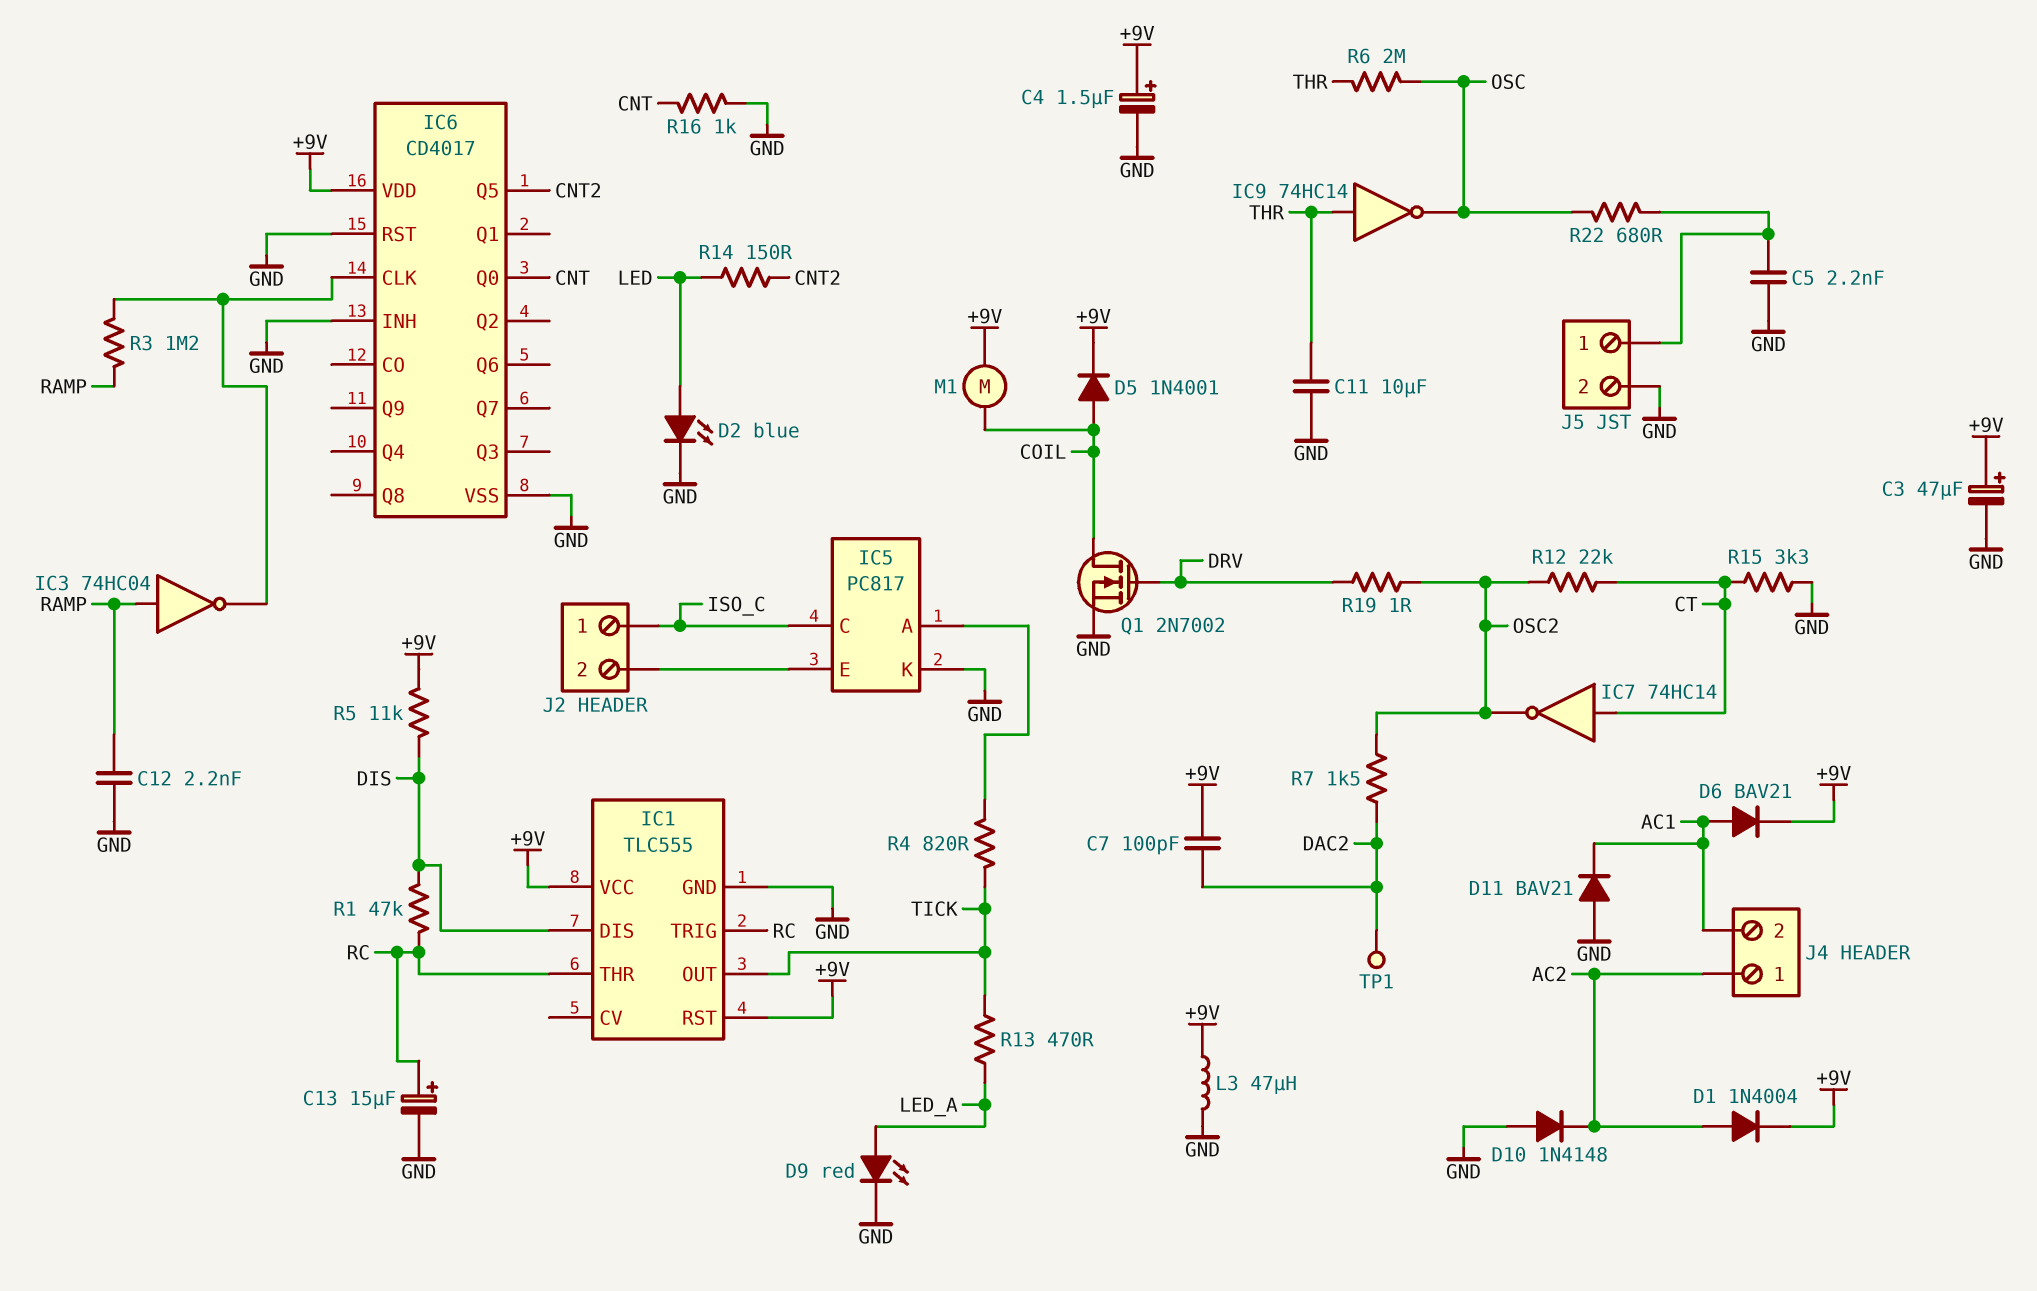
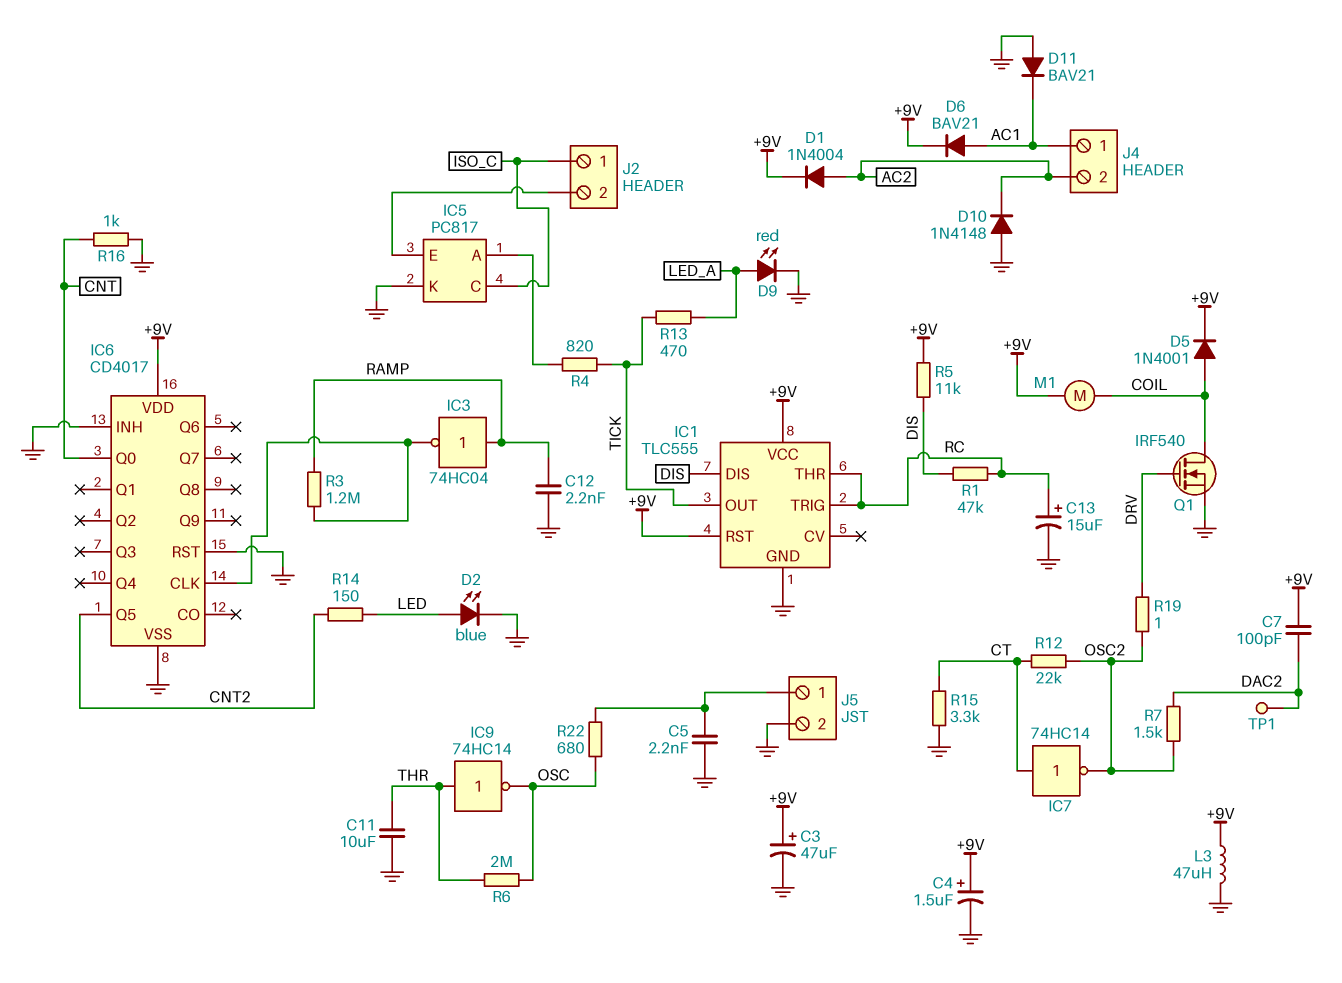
J4 pin 1: AC2 -> AC1
J4 pin 2: AC1 -> AC2
Q1: NMOS 2N7002 (G DRV, D COIL, S GND) -> NMOS IRF540 (G DRV, D COIL, S GND)

